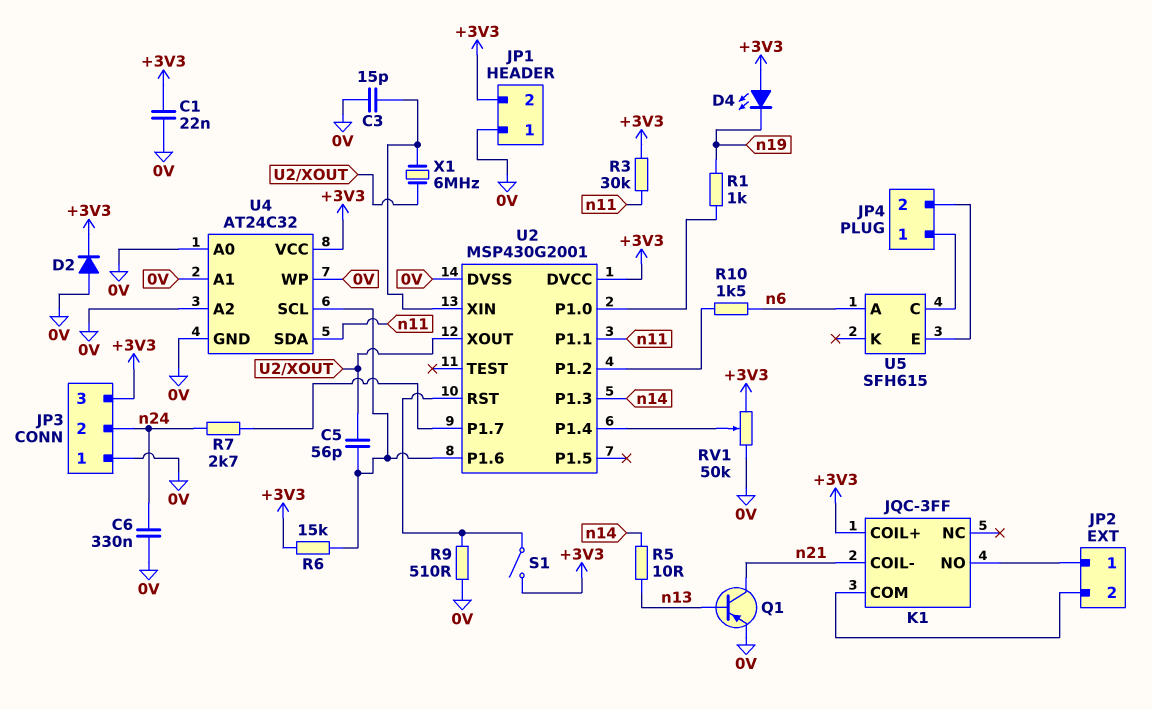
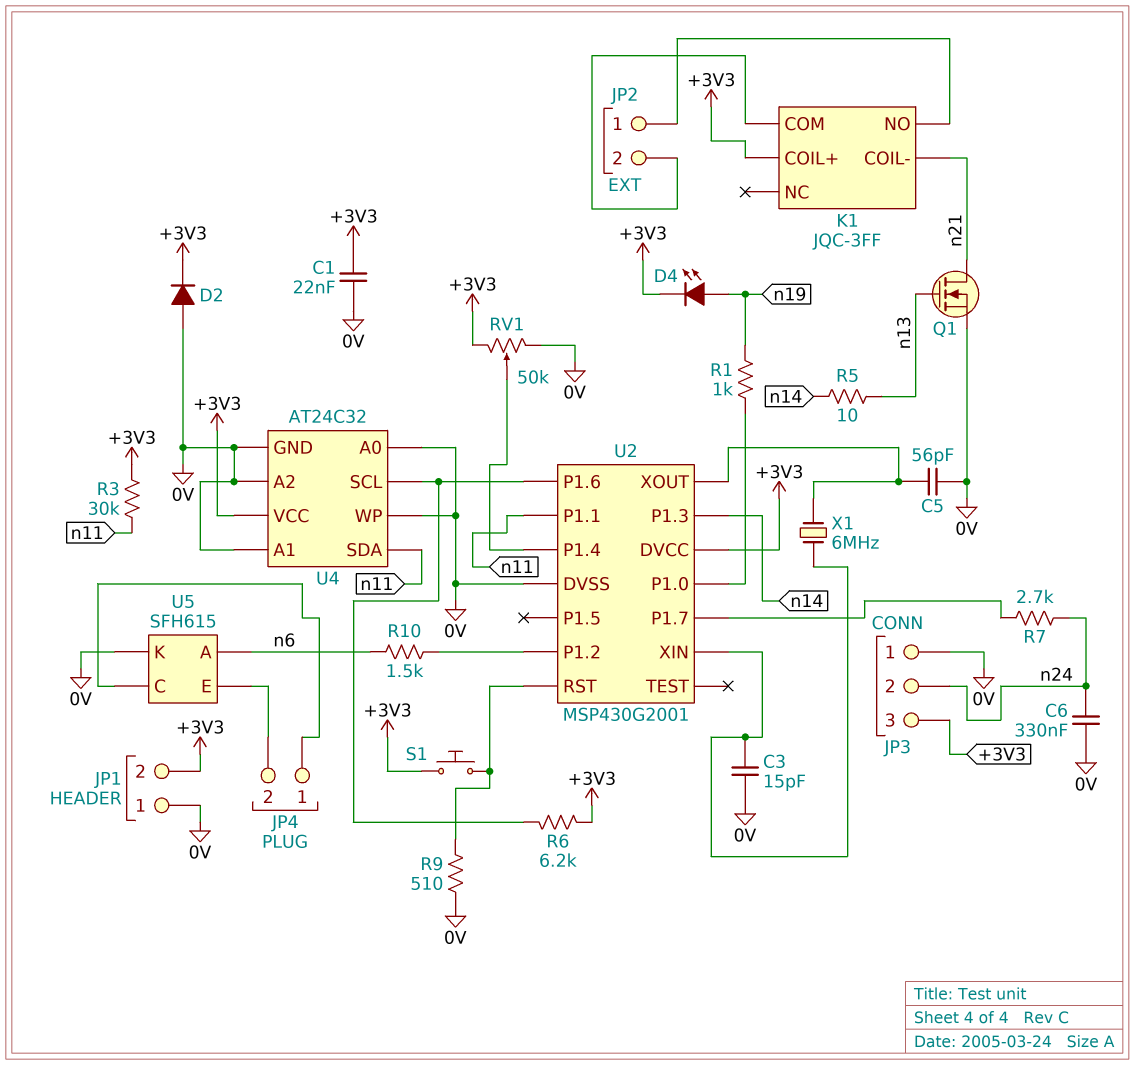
C5: 56pF (U2/P1.6, U2/XOUT) -> 56pF (0V, U2/XOUT)
D4: LED (A +3V3, K n19) -> LED (A n19, K +3V3)
Q1: PNP (B n13, C n21, E 0V) -> NMOS (G n13, D n21, S 0V)
R6: 15k (+3V3, U2/P1.6) -> 6.2k (+3V3, U2/P1.6)
S1: switch (+3V3, U2/RST) -> button (+3V3, U2/RST)
U5 pin K: none -> 0V

